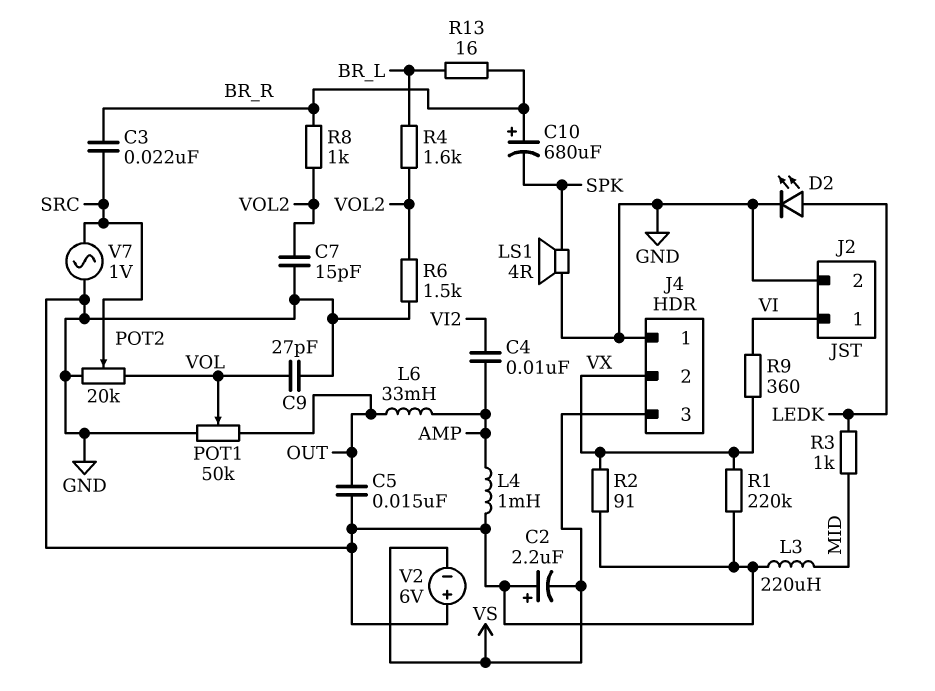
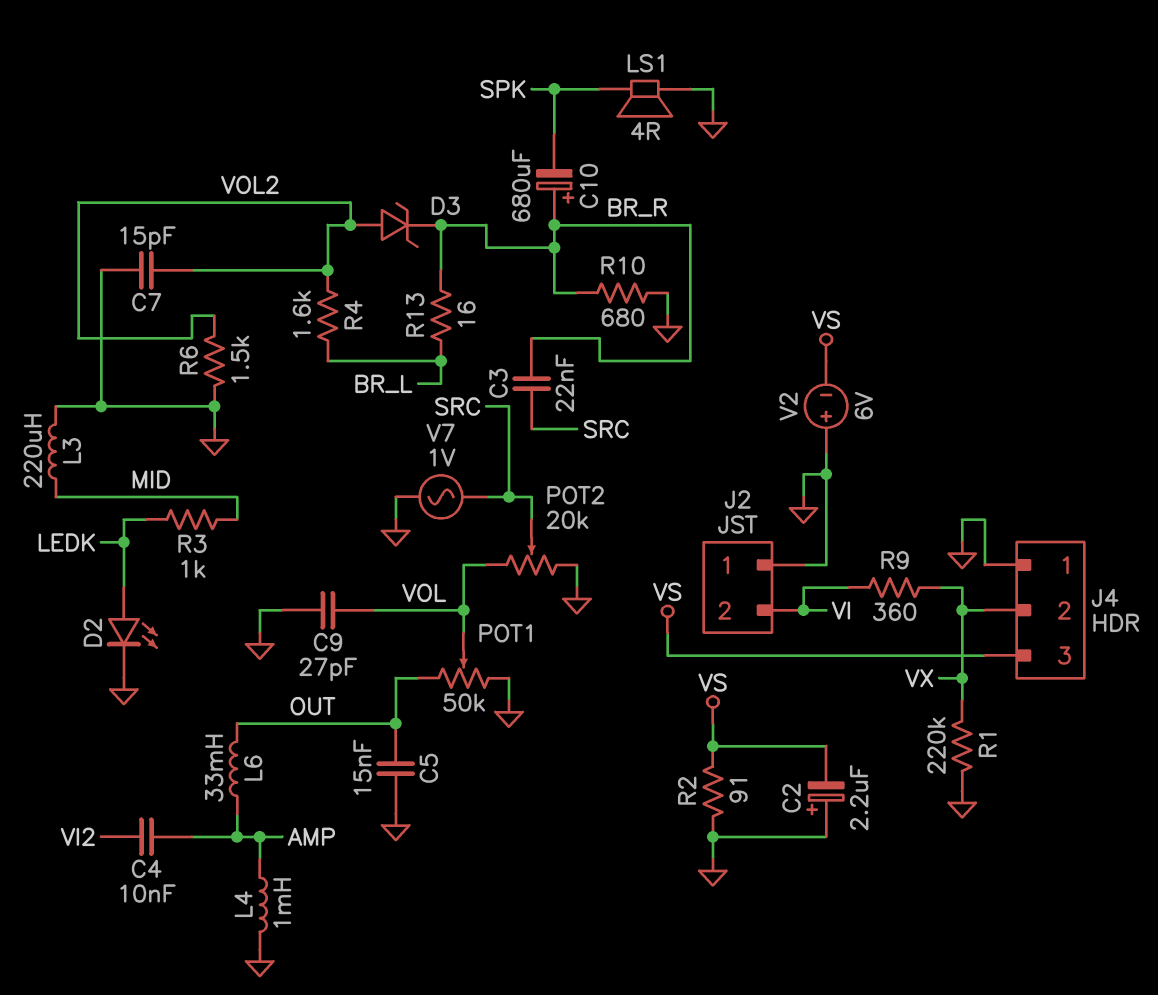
D3: none -> zener (A VOL2, K BR_R)
J2 pin 1: VI -> GND
J2 pin 2: GND -> VI
R2: 91 (GND, VX) -> 91 (GND, VS)
R8: 1k (BR_R, VOL2) -> none
R10: none -> 680 (BR_R, GND)

